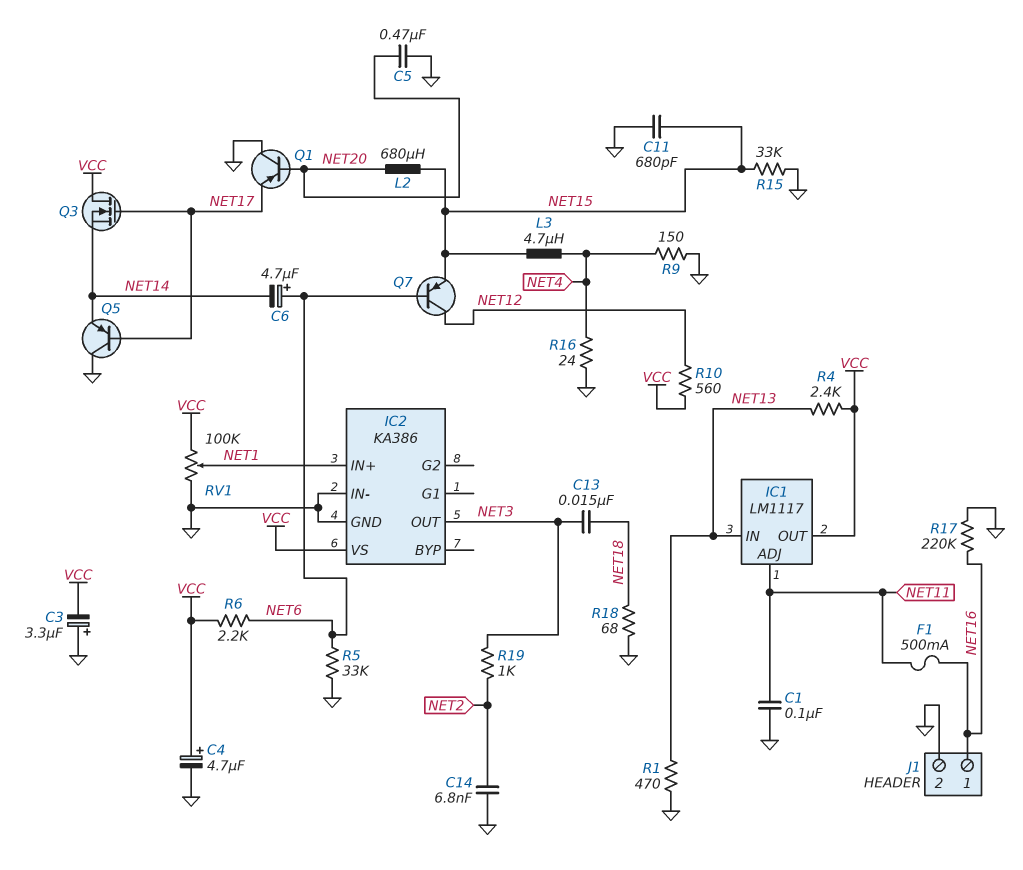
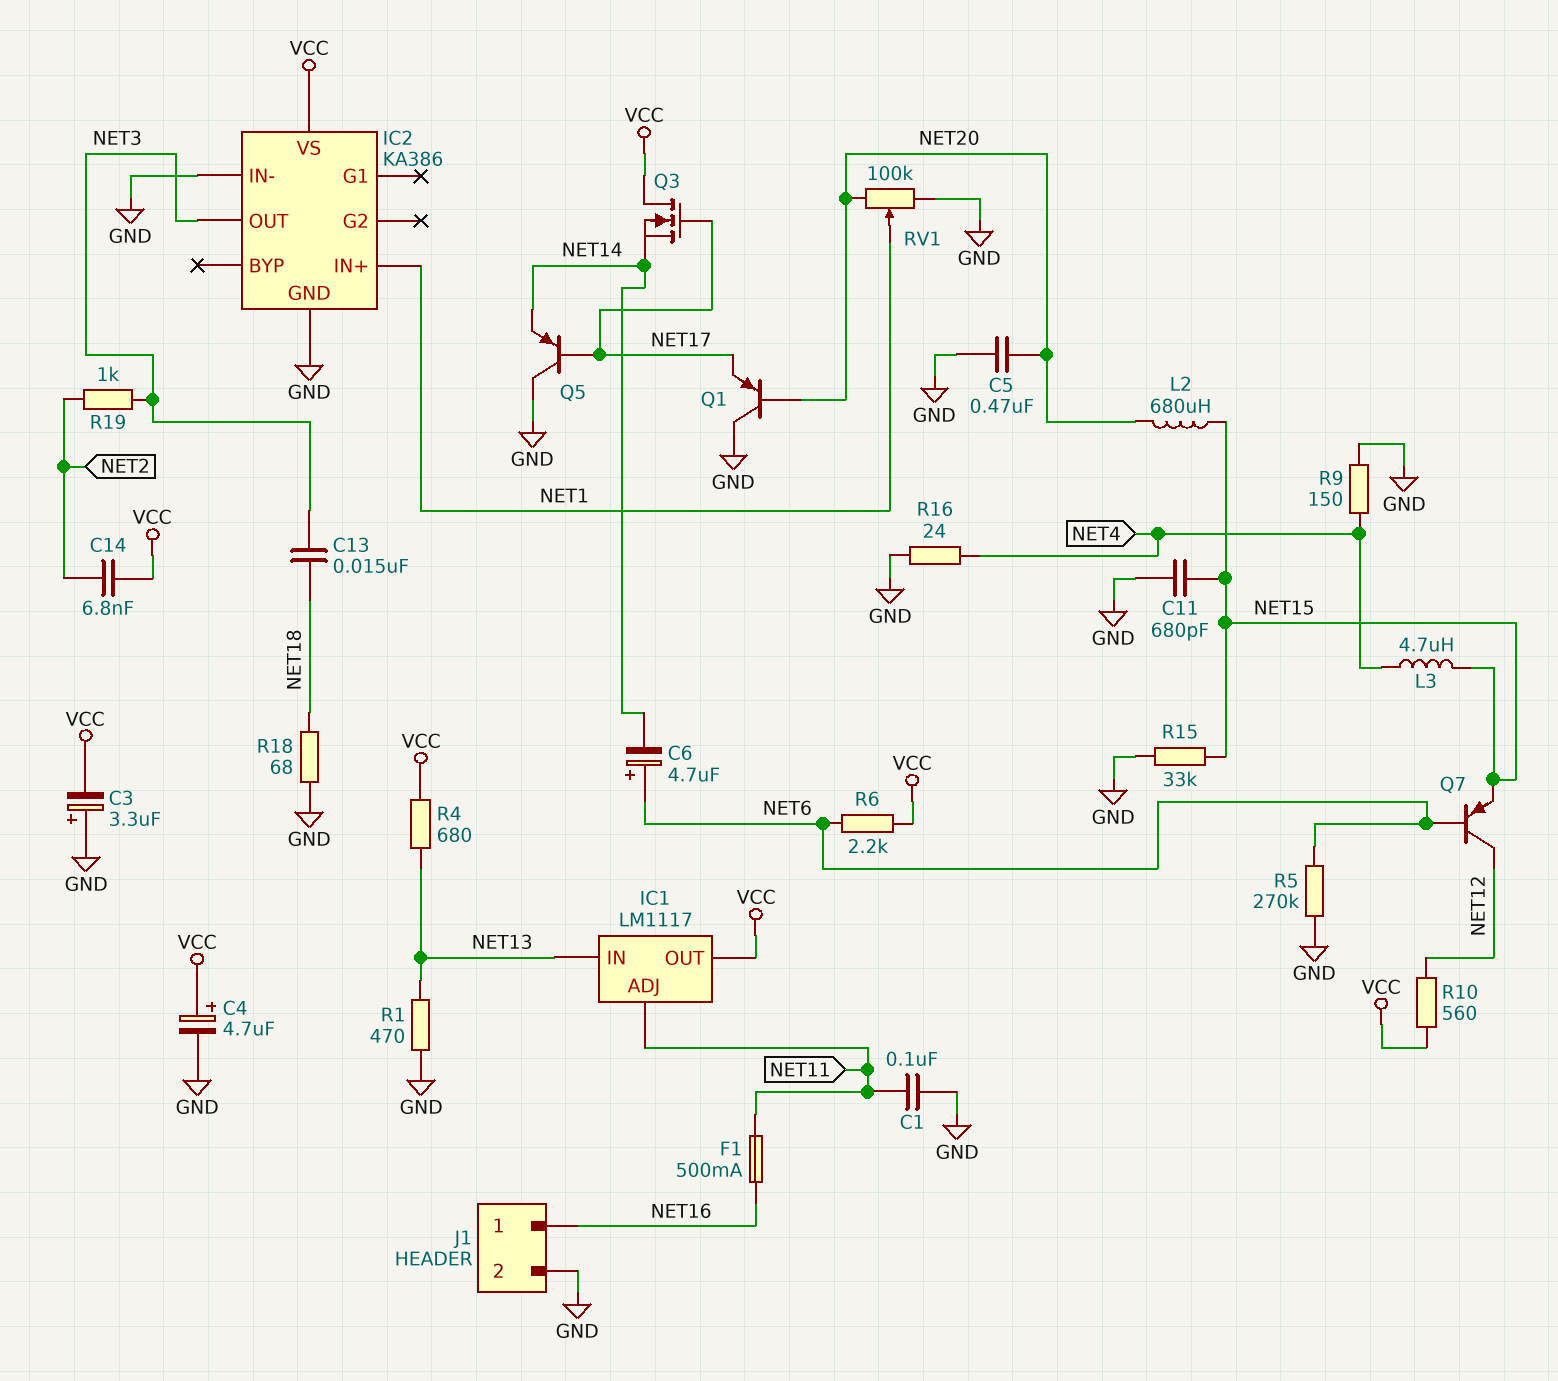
C14: 6.8nF (GND, NET2) -> 6.8nF (NET2, VCC)
R4: 2.4k (NET13, VCC) -> 680 (NET13, VCC)
R5: 33k (GND, NET6) -> 270k (GND, NET6)
R17: 220k (GND, NET16) -> none
RV1: 100k (GND, VCC, wiper NET1) -> 100k (GND, NET20, wiper NET1)

